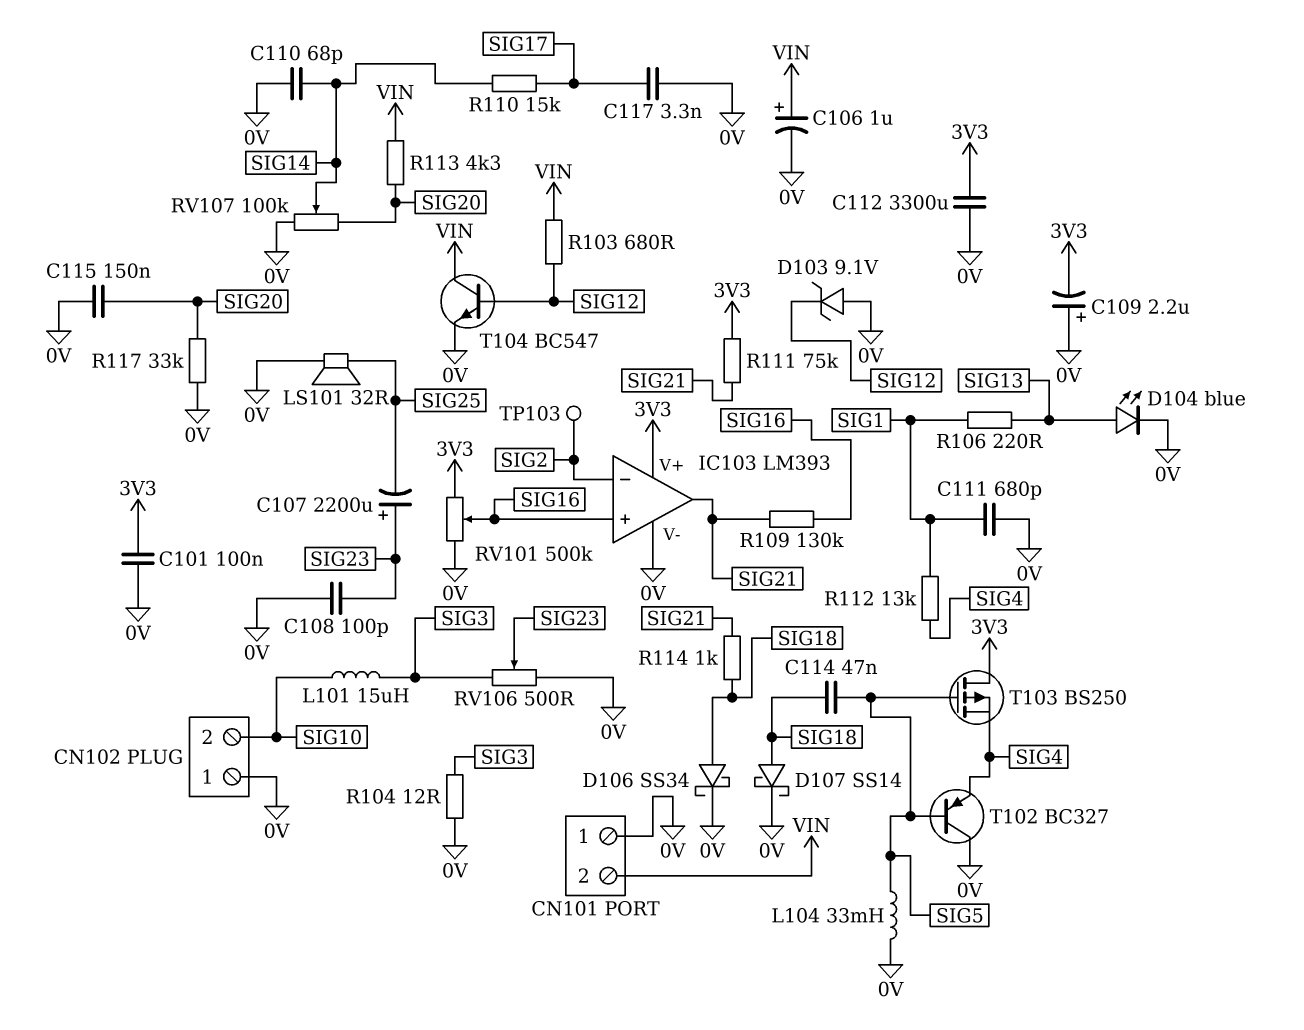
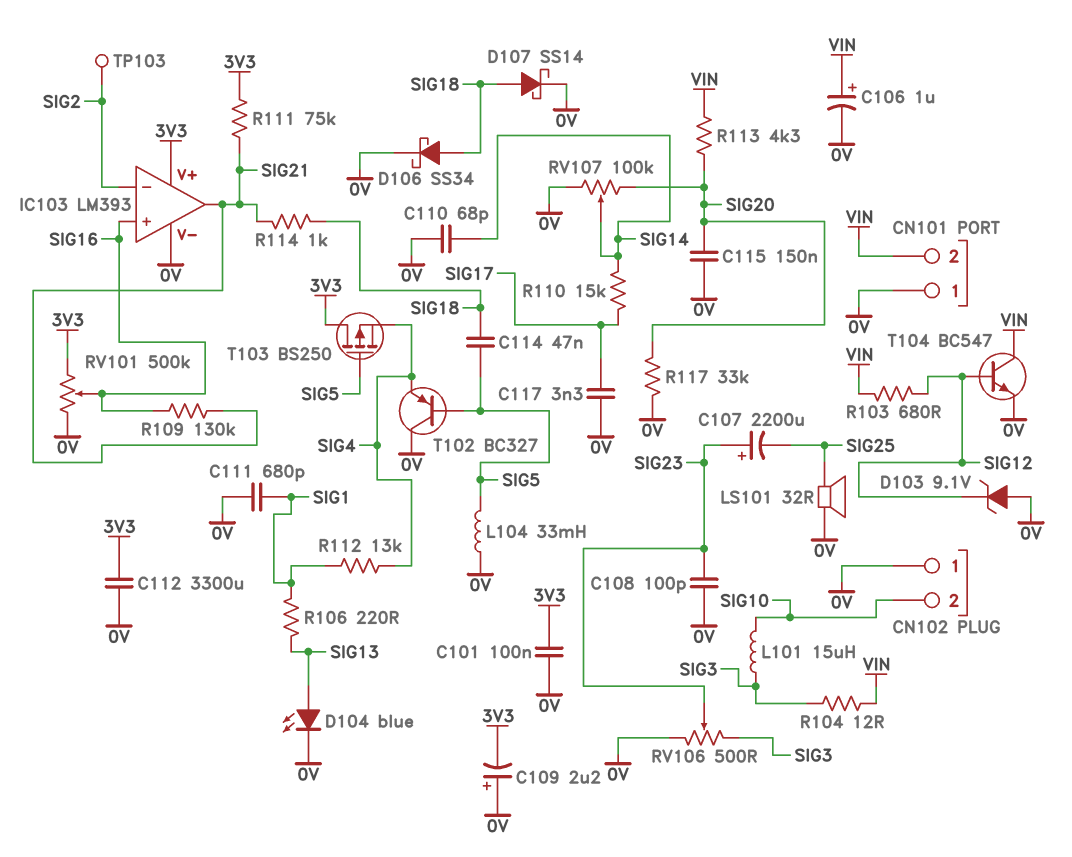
R104: 12 (0V, SIG3) -> 12 (SIG3, VIN)

